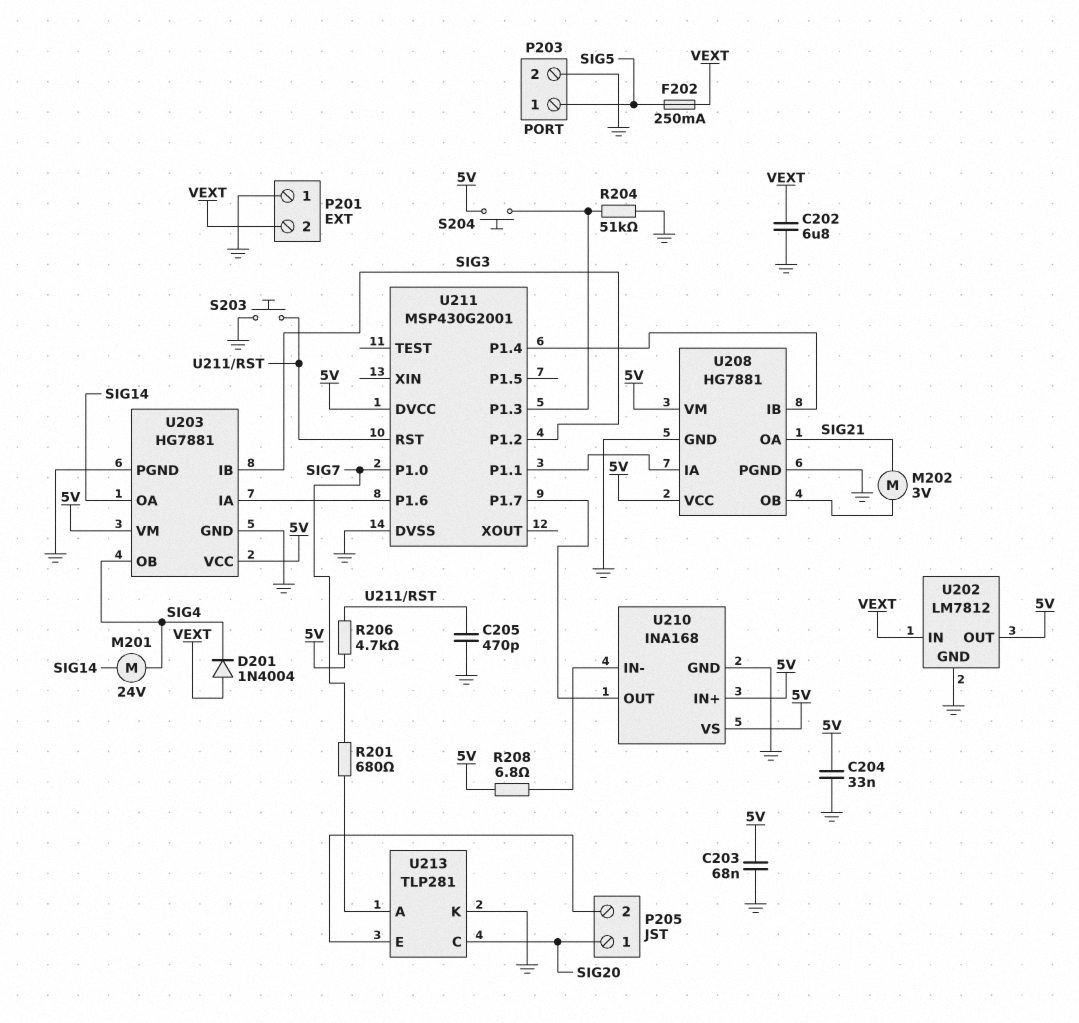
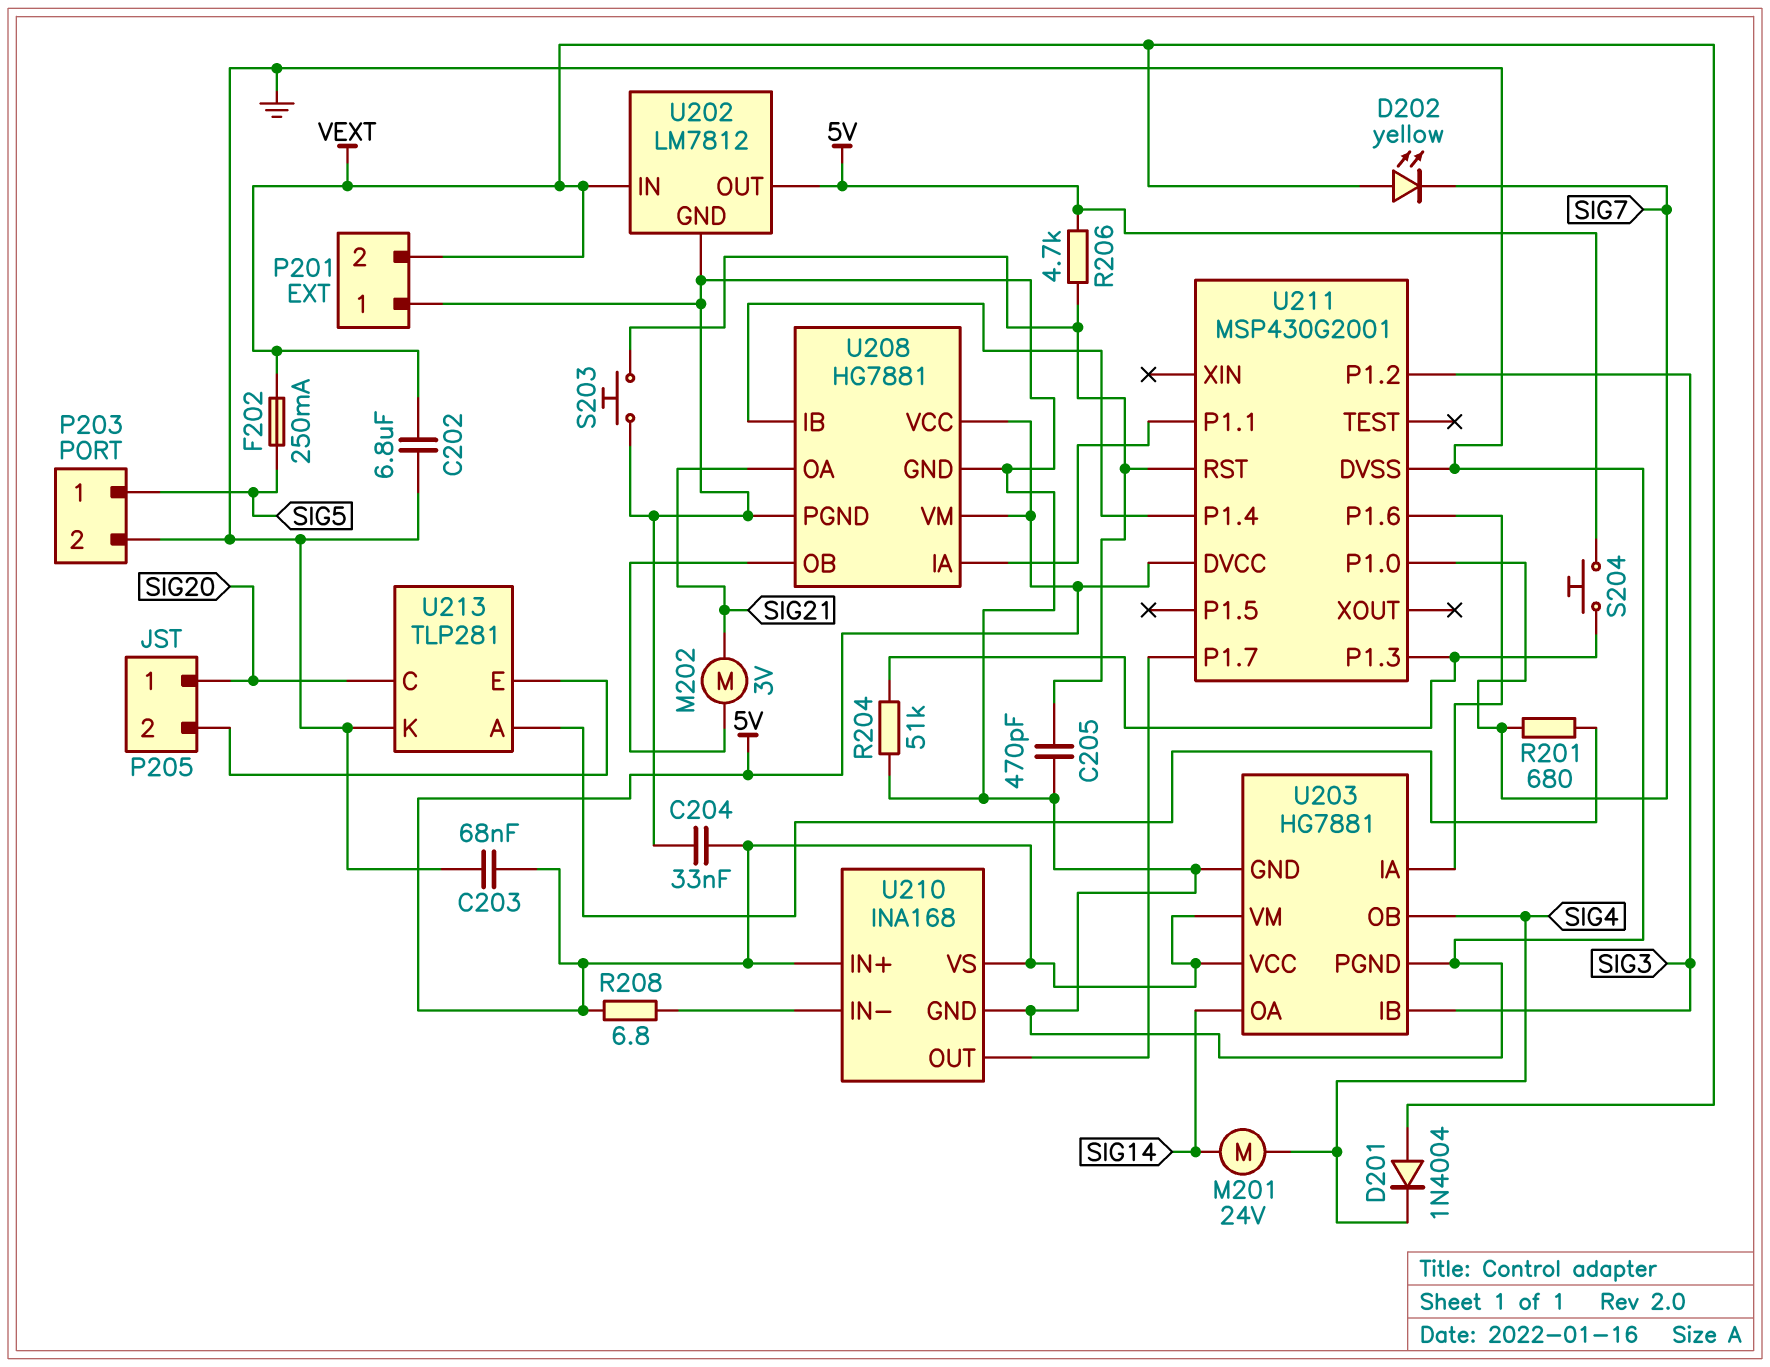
D202: none -> LED yellow (A VEXT, K SIG7)

